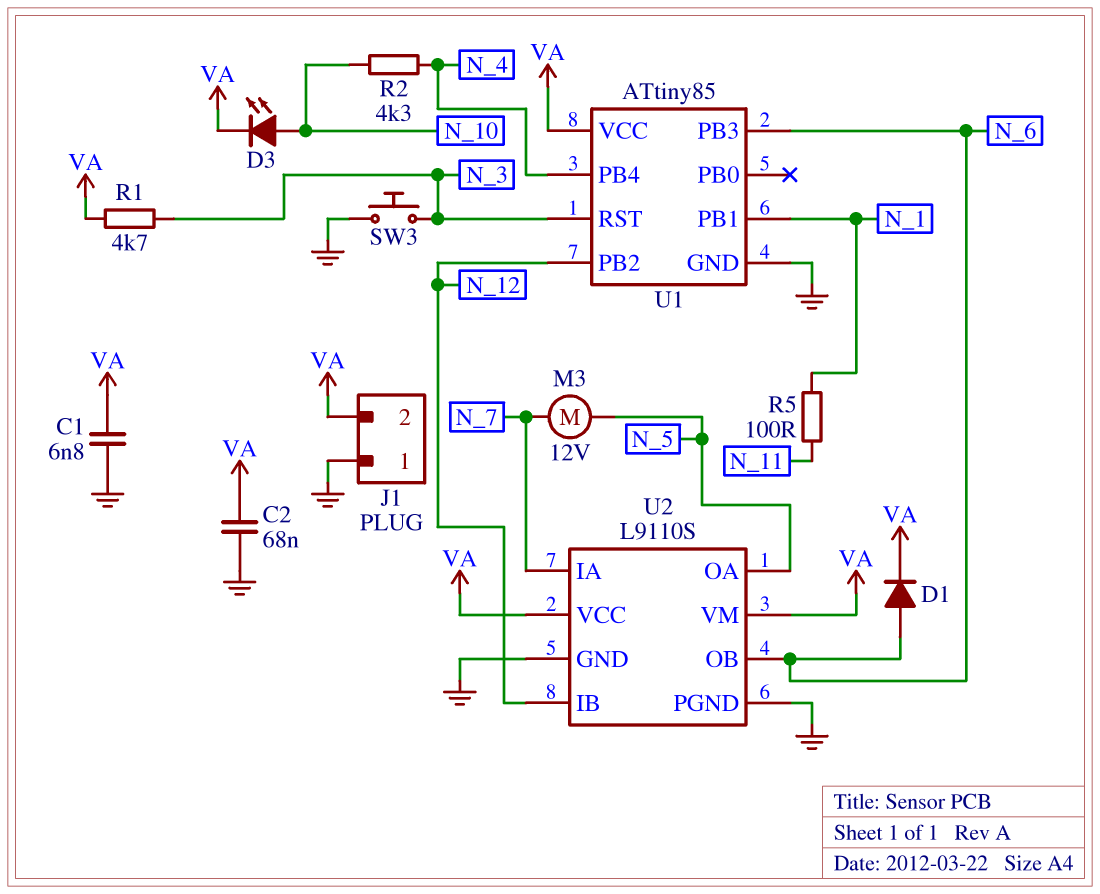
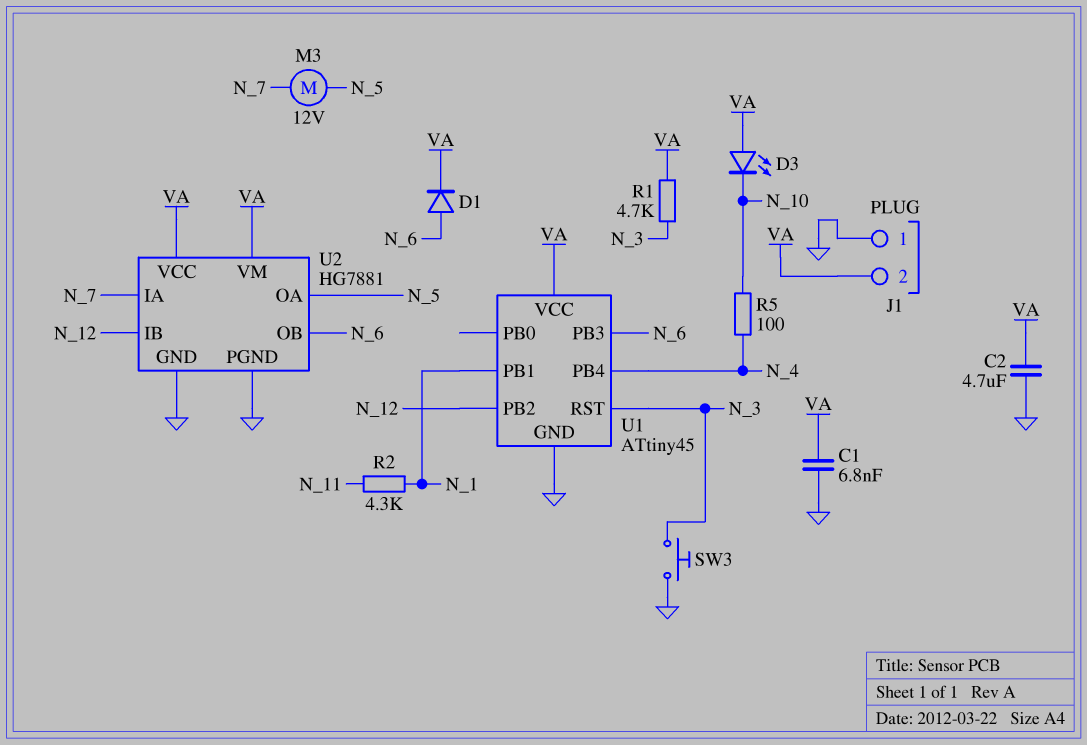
C2: 68nF (GND, VA) -> 4.7uF (GND, VA)
D3: LED (A N_10, K VA) -> LED (A VA, K N_10)
R2: 4.3k (N_4, N_10) -> 4.3k (N_1, N_11)
R5: 100 (N_1, N_11) -> 100 (N_4, N_10)
U1: ATtiny85 -> ATtiny45
U2: L9110S -> HG7881

